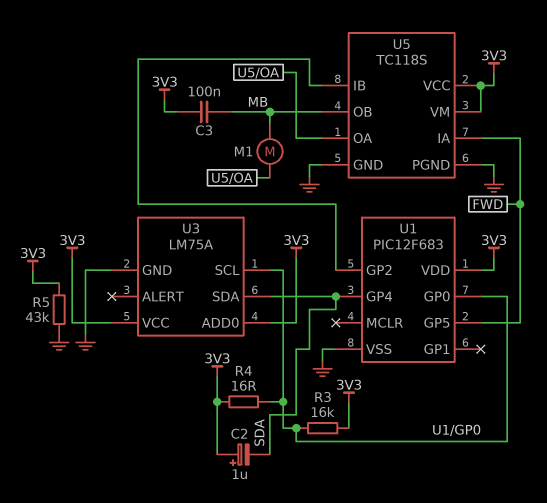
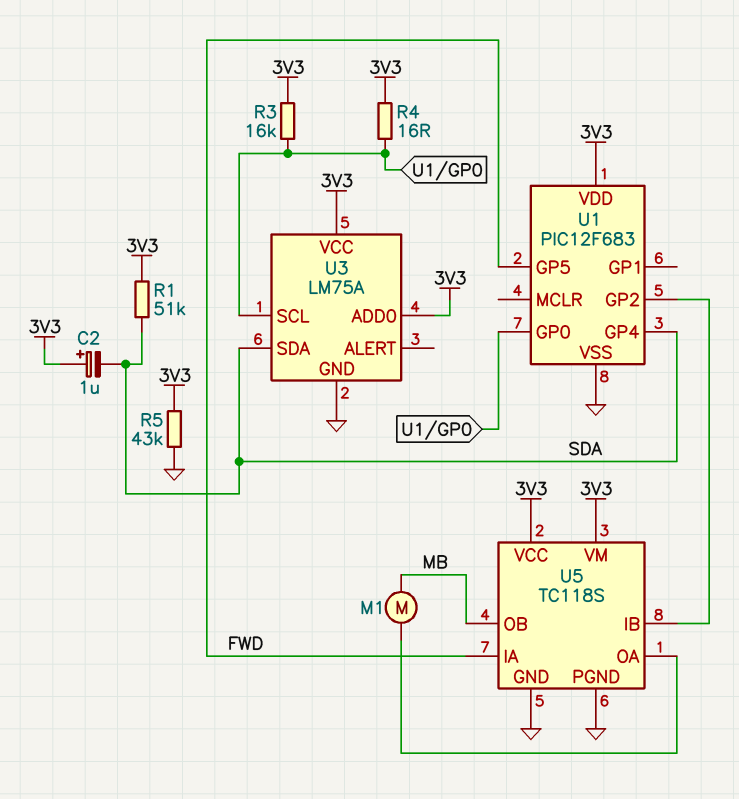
C3: 100nF (3V3, MB) -> none
R1: none -> 51k (3V3, SDA)

